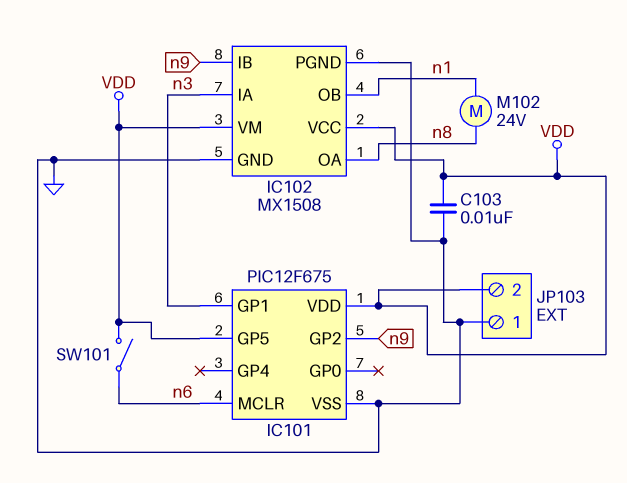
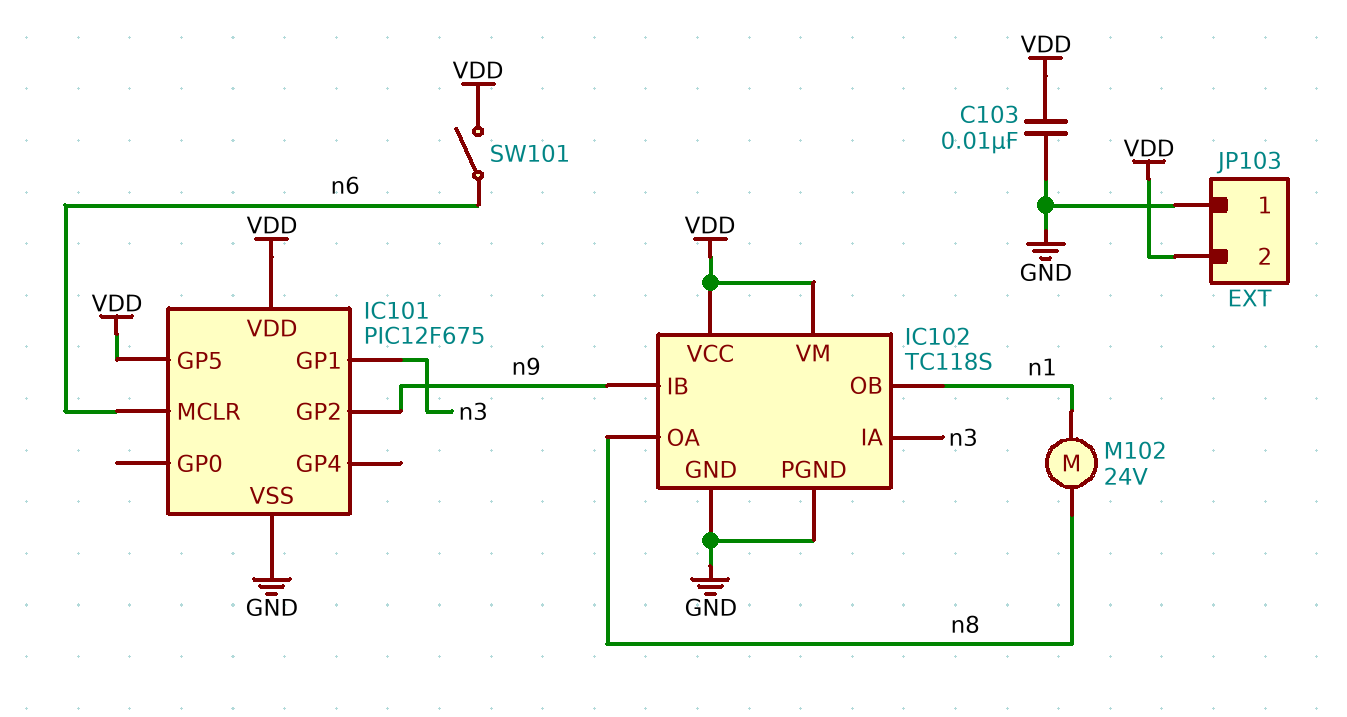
IC102: MX1508 -> TC118S

